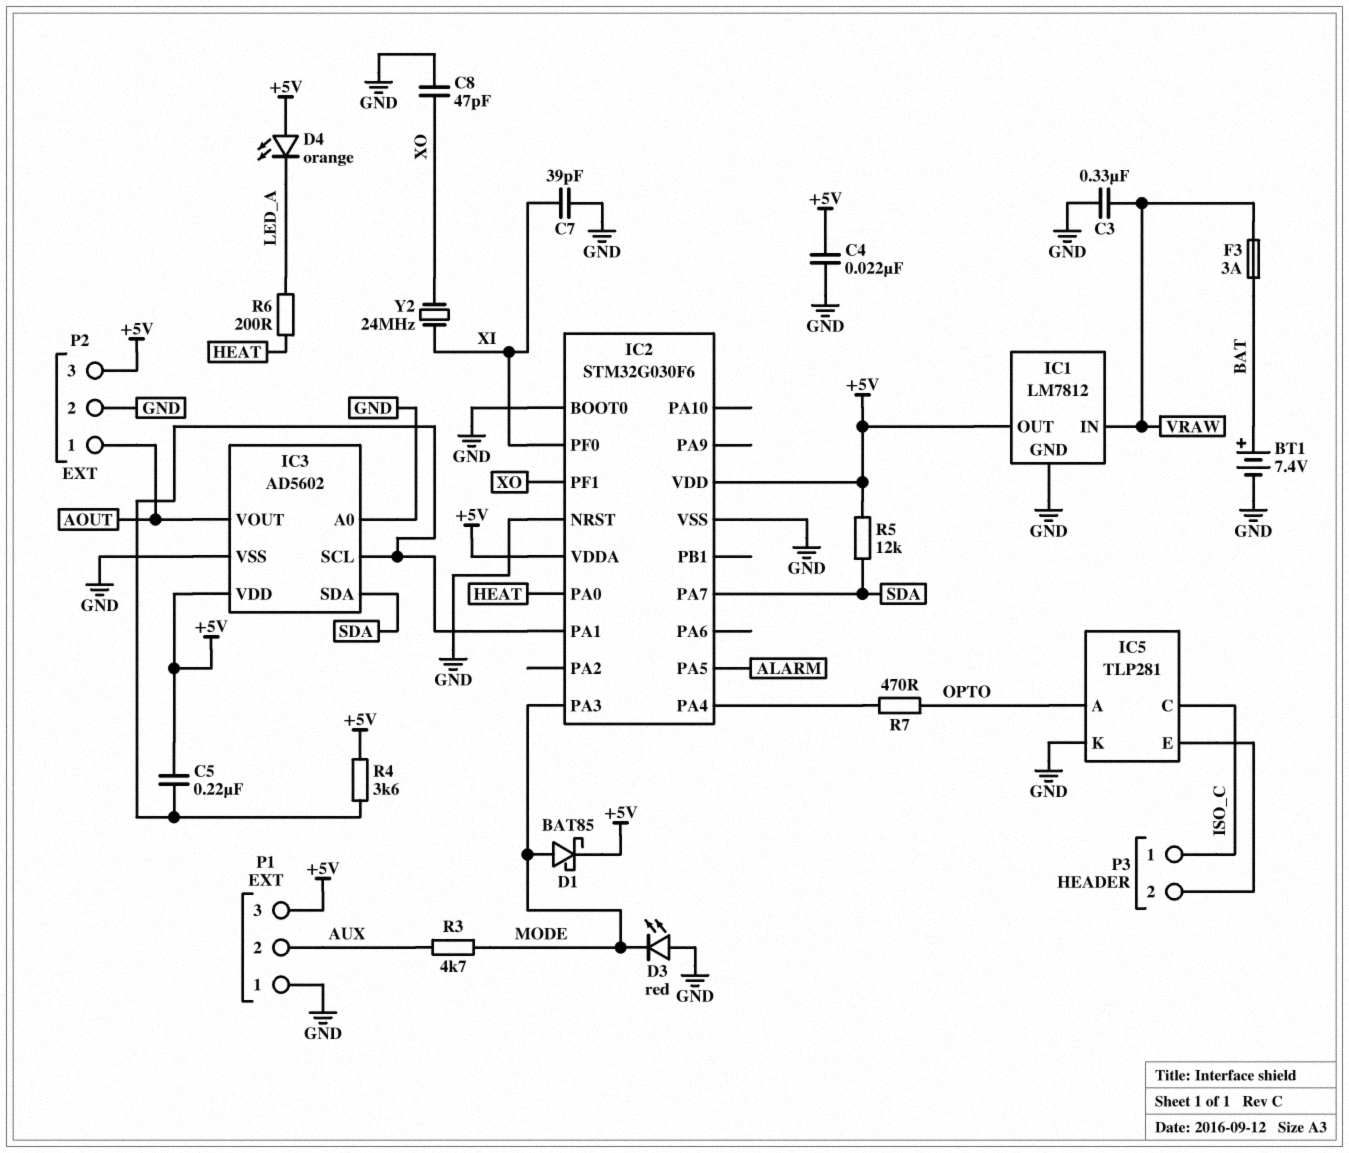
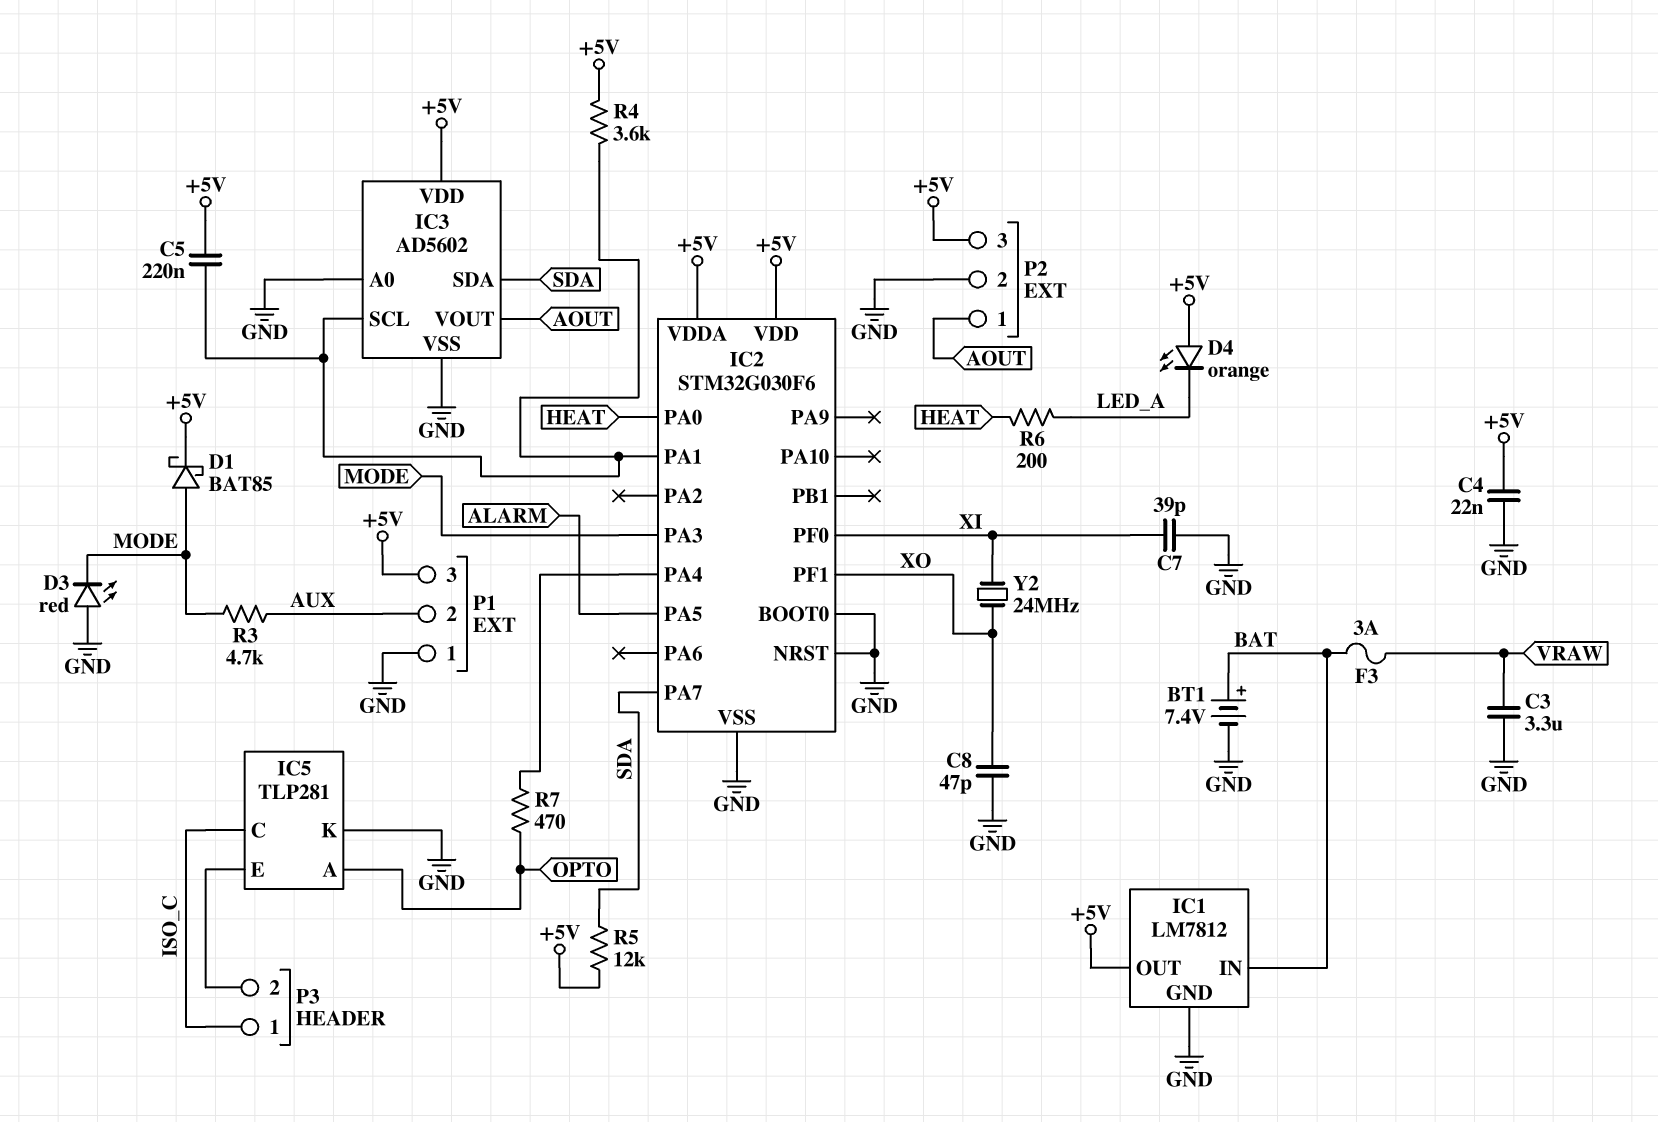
C3: 330nF (GND, VRAW) -> 3.3uF (GND, VRAW)
IC1 pin IN: VRAW -> BAT

